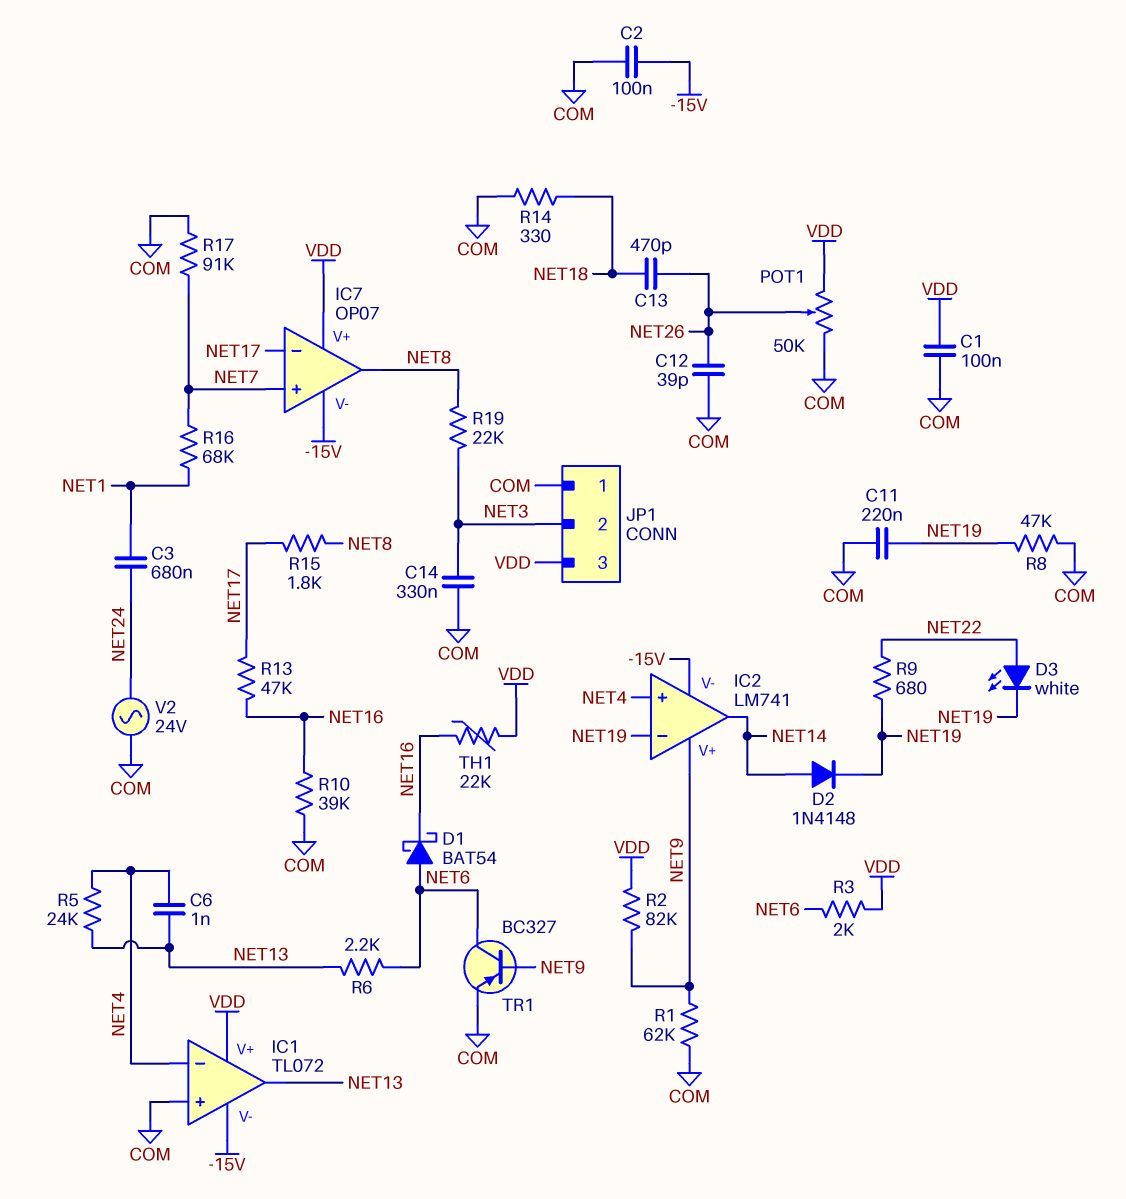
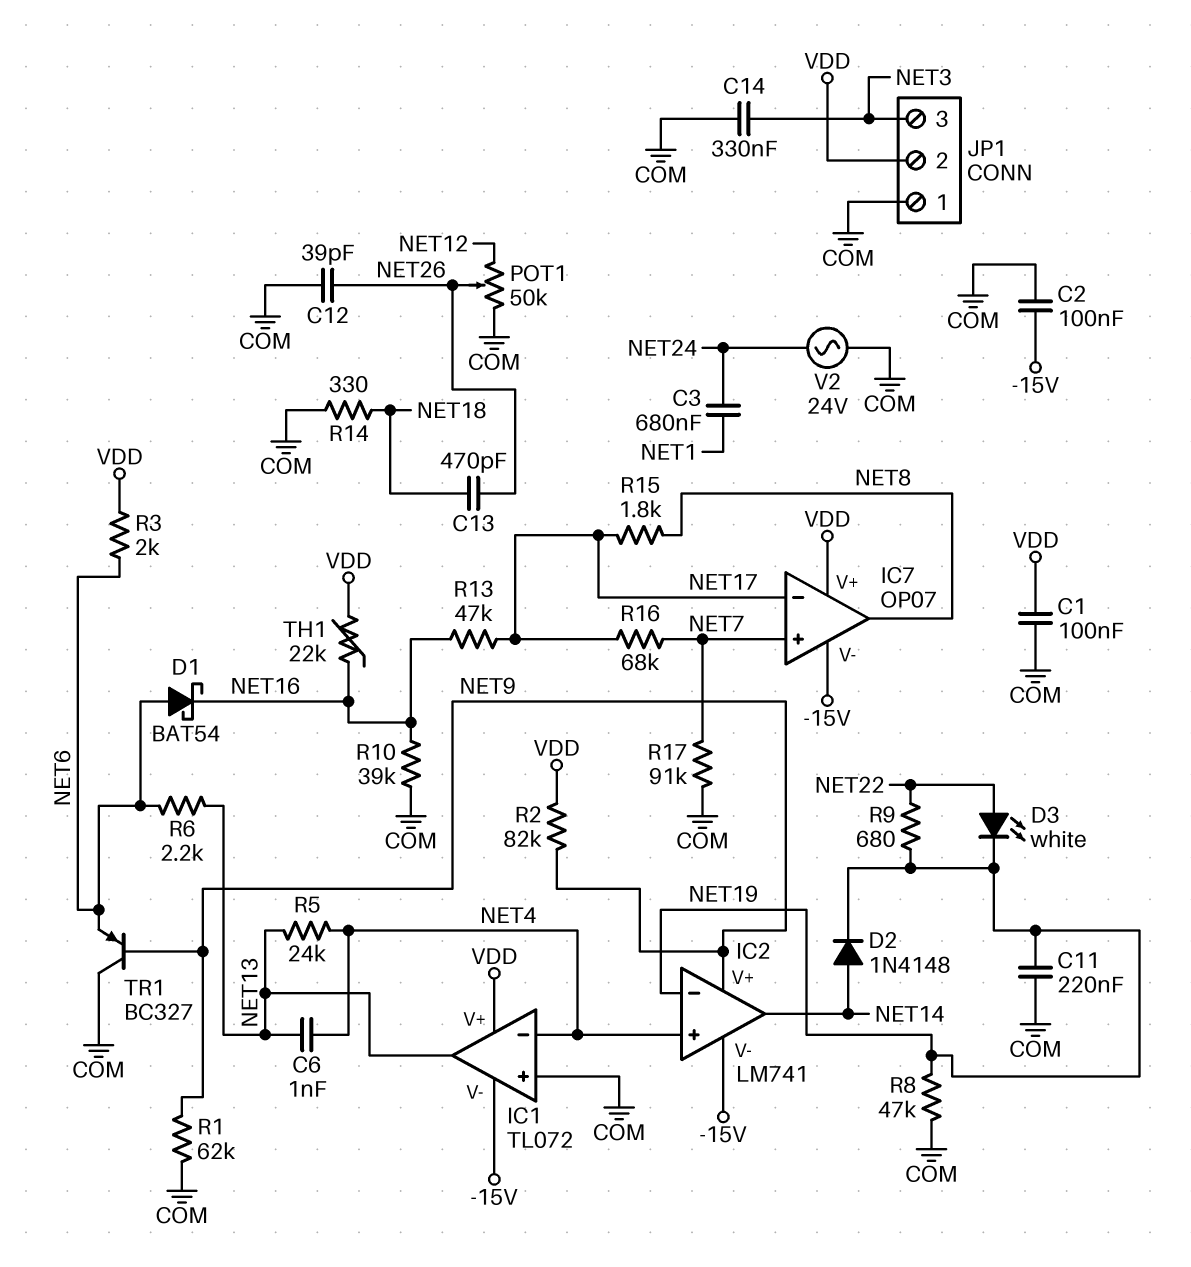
JP1 pin 2: NET3 -> VDD
JP1 pin 3: VDD -> NET3
POT1: 50k (COM, VDD, wiper NET26) -> 50k (COM, NET12, wiper NET26)
R16: 68k (NET1, NET7) -> 68k (NET7, NET17)
R19: 22k (NET3, NET8) -> none
TR1: PNP BC327 (B NET9, C NET6, E COM) -> PNP BC327 (B NET9, C COM, E NET6)

